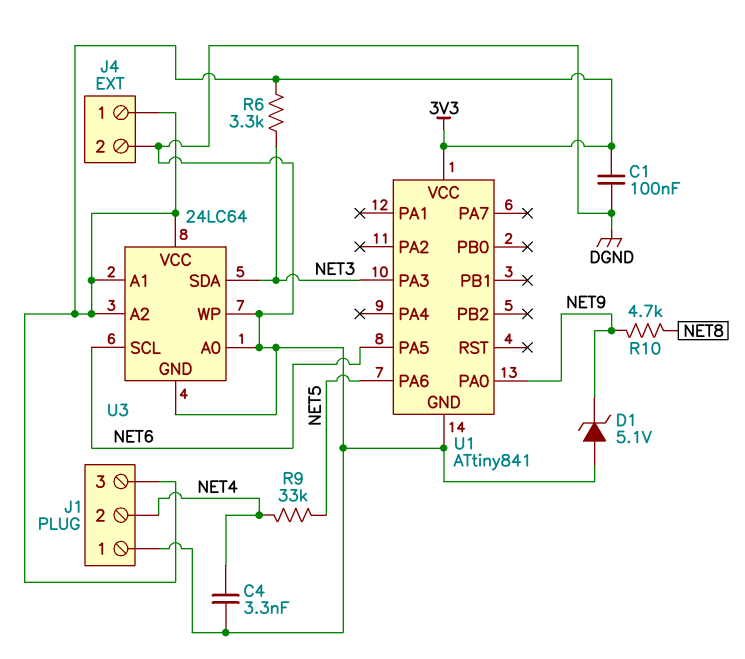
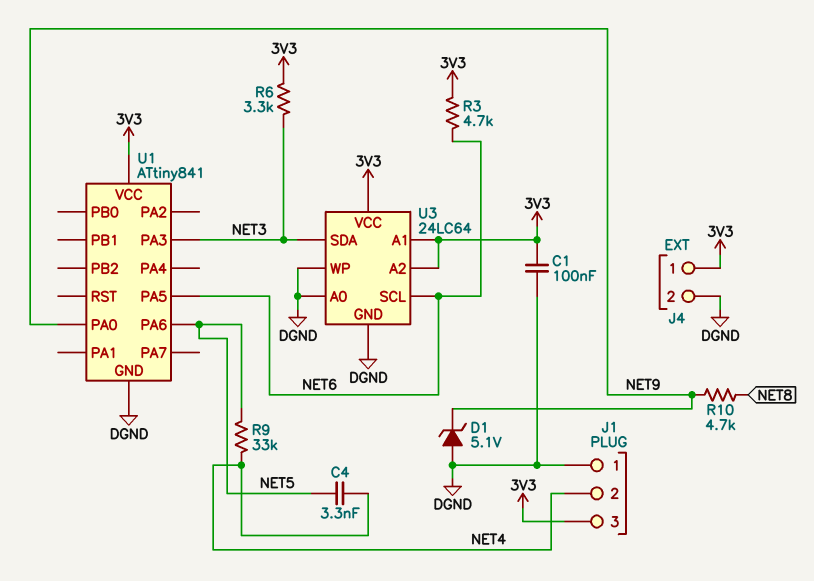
C4: 3.3nF (DGND, NET4) -> 3.3nF (NET4, NET5)
R3: none -> 4.7k (3V3, NET6)

